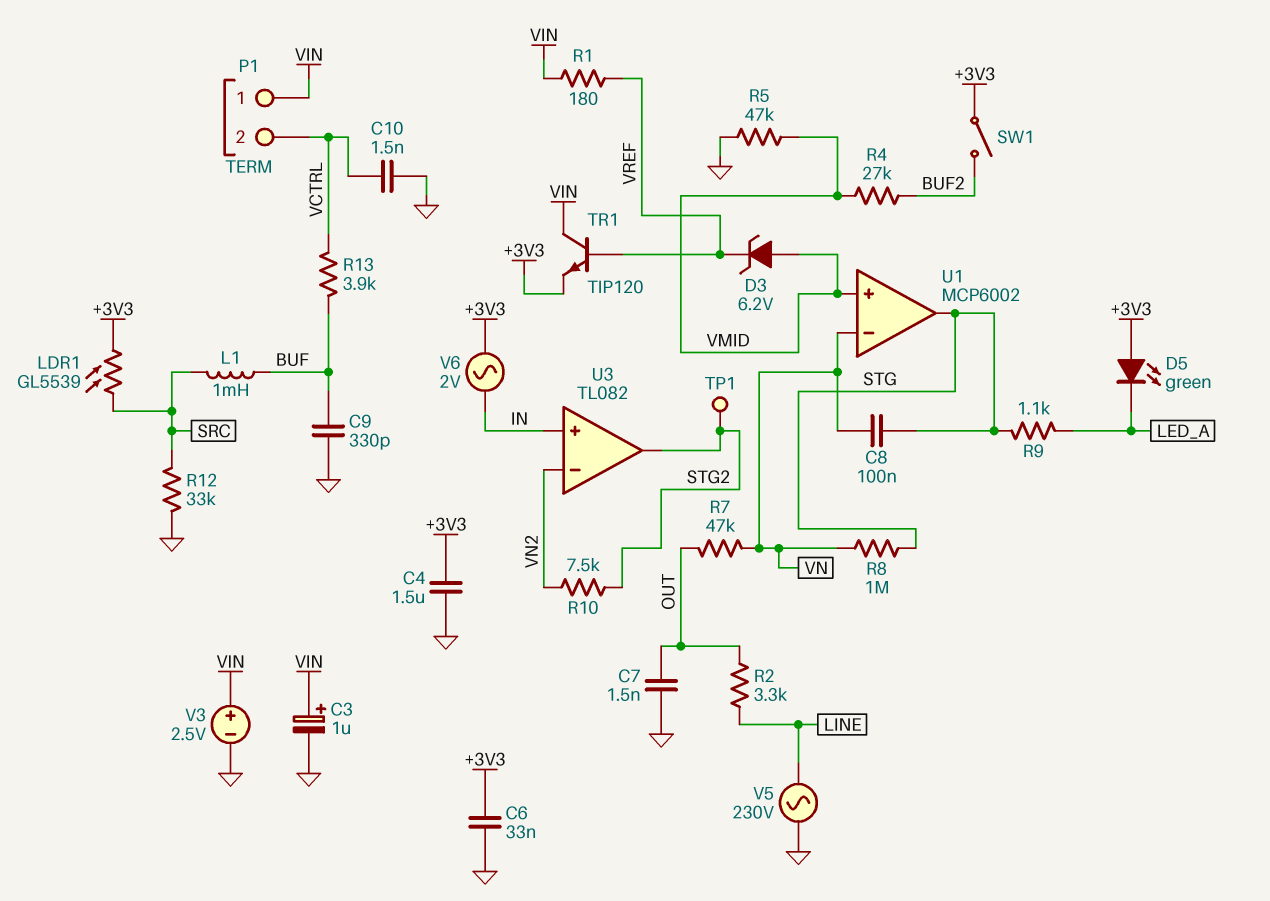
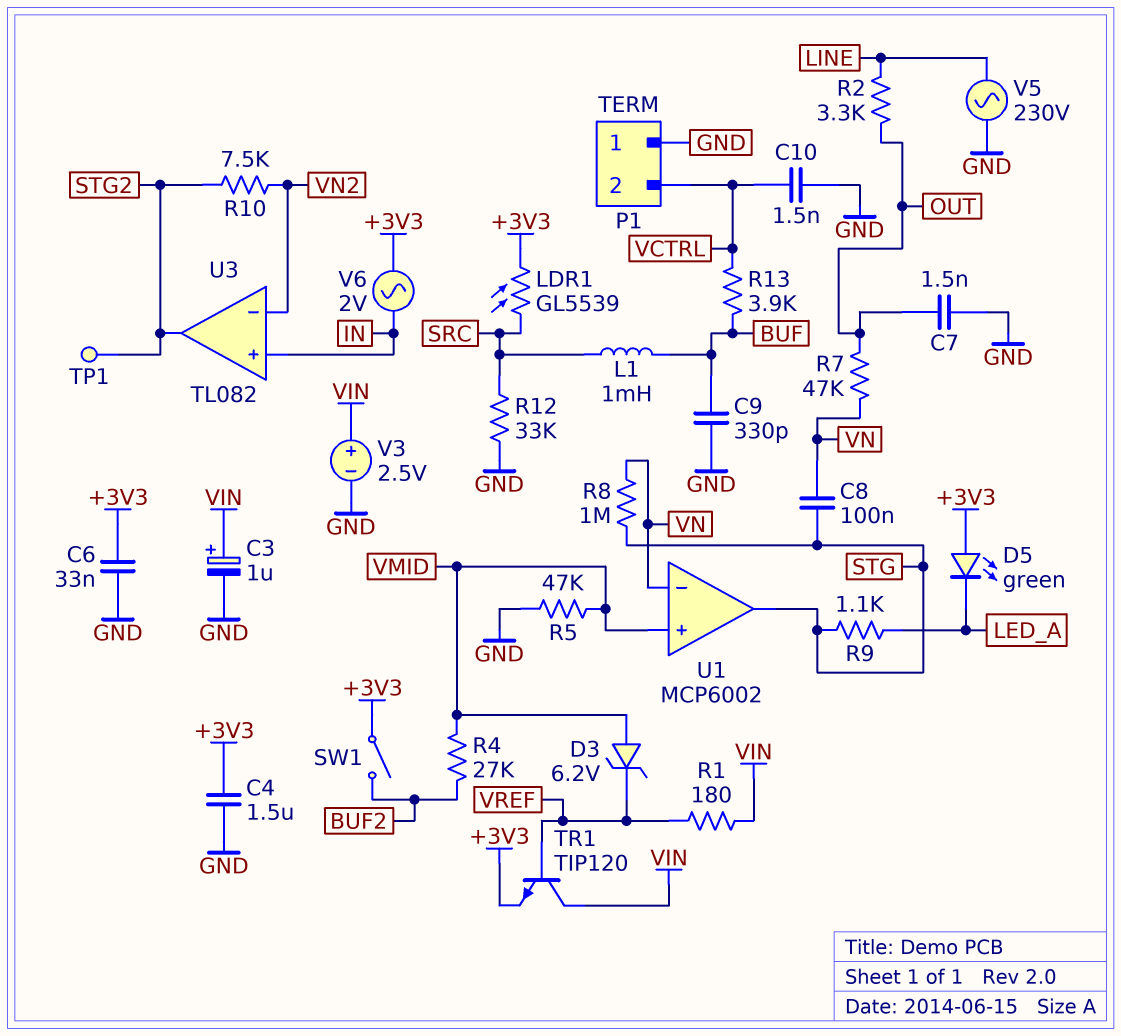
P1 pin 1: VIN -> GND

